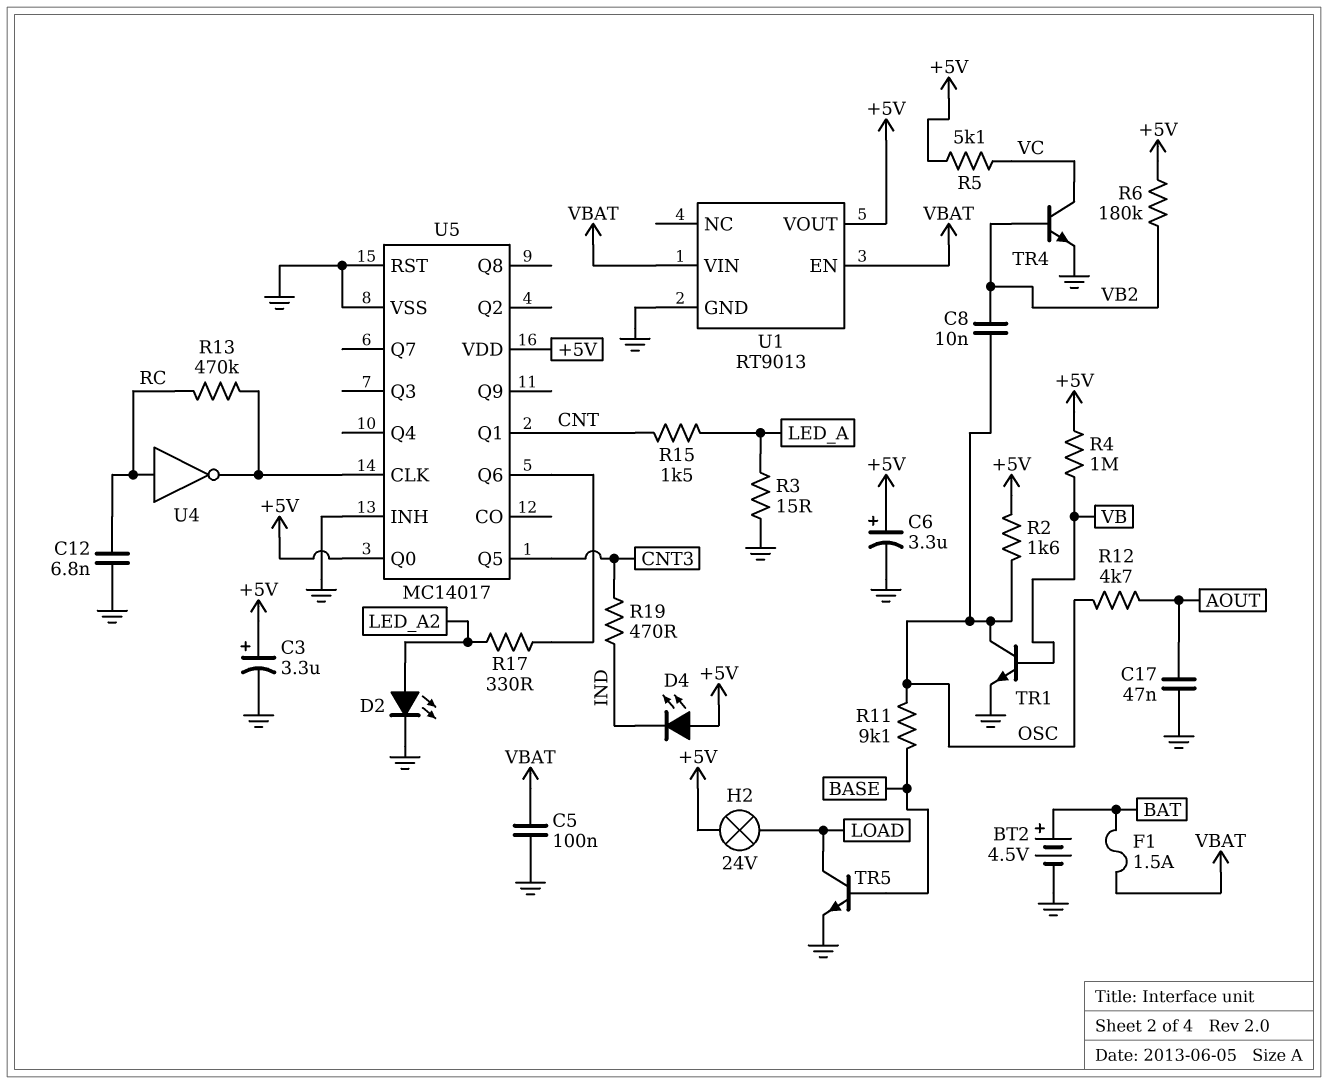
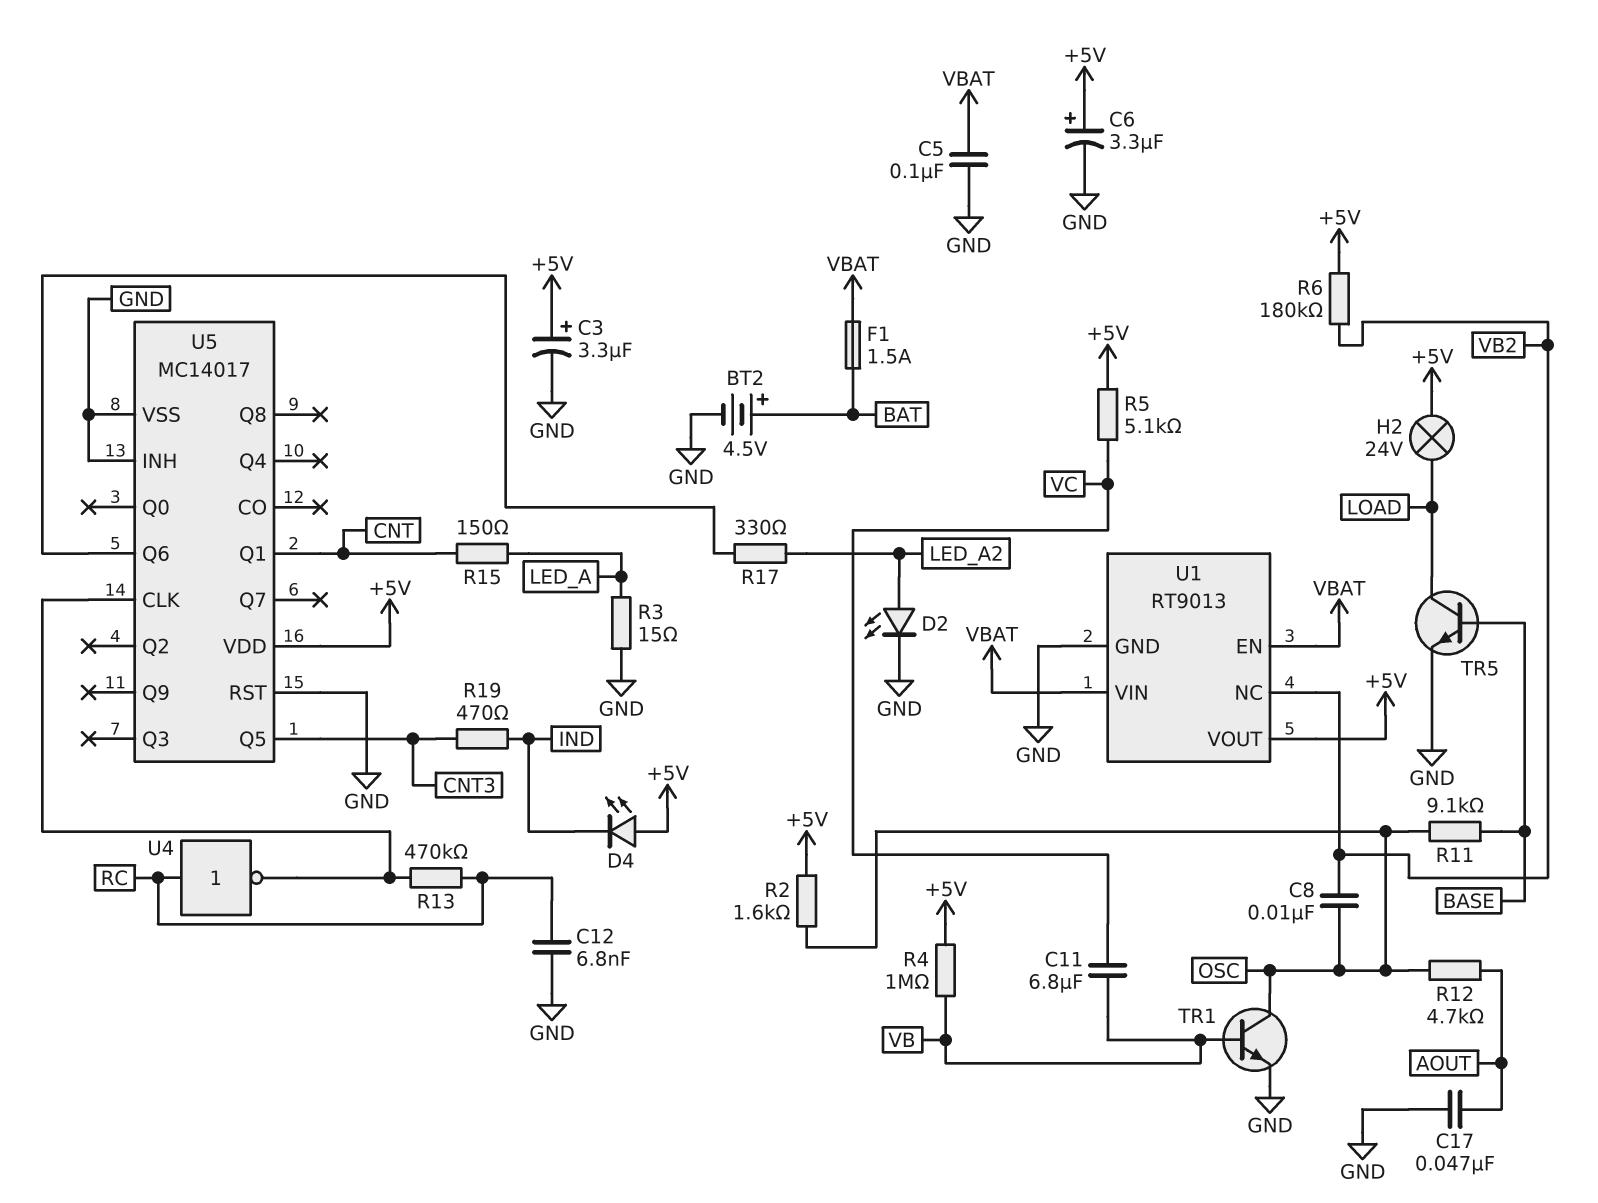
C11: none -> 6.8uF (VB, VC)
R15: 1.5k (CNT, LED_A) -> 150 (CNT, LED_A)
TR4: NPN (B VB2, C VC, E GND) -> none
U1 pin NC: none -> VB2
U5 pin Q0: +5V -> none

